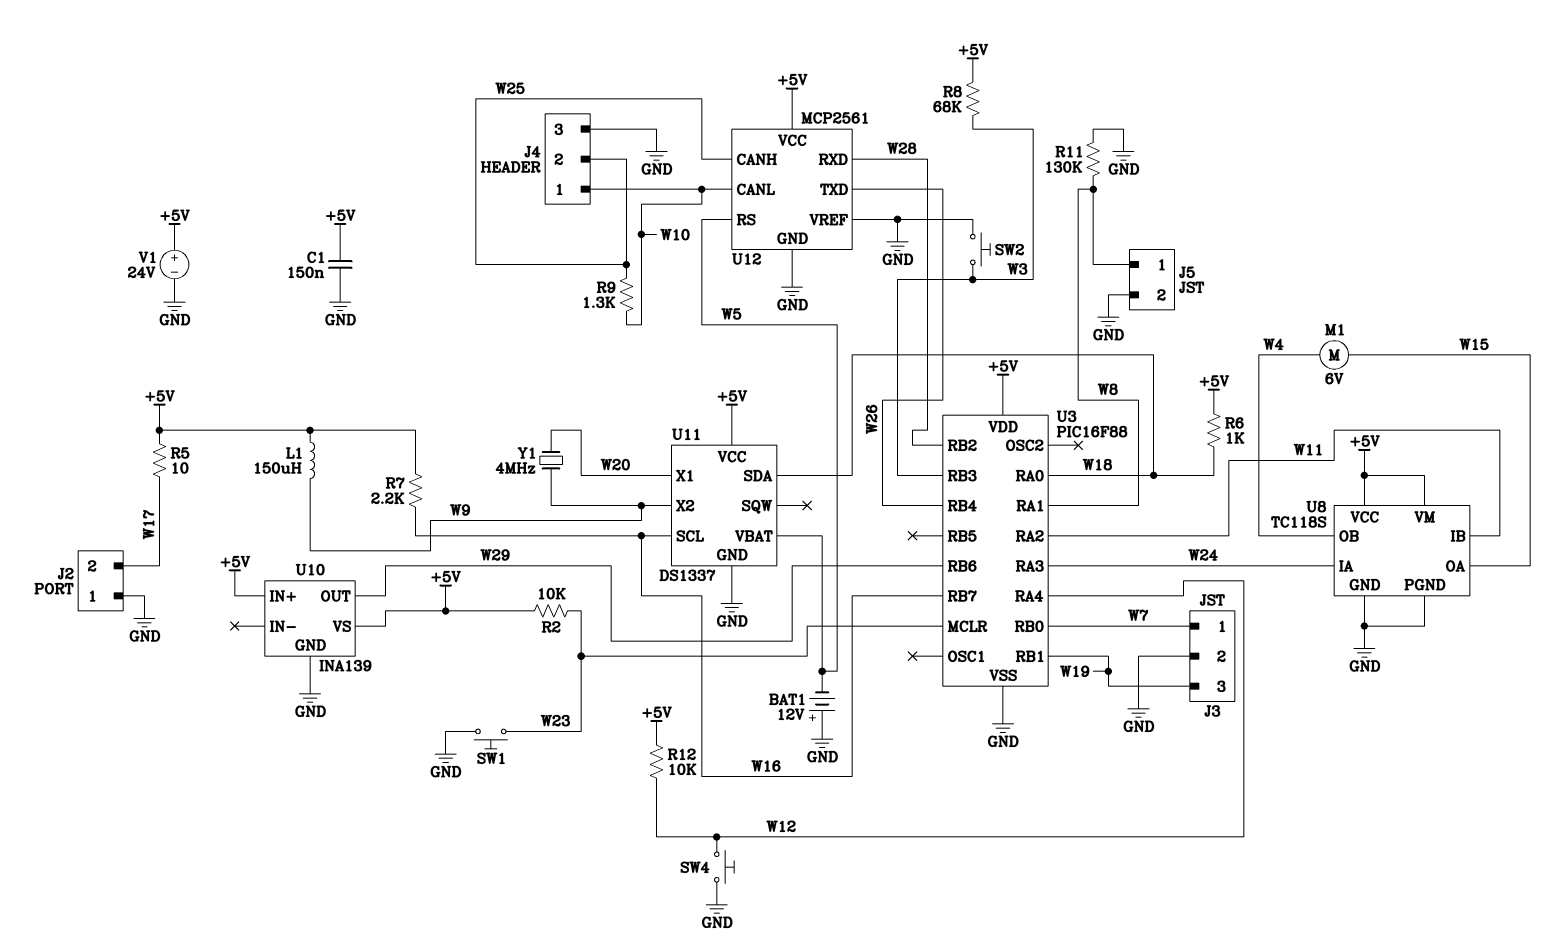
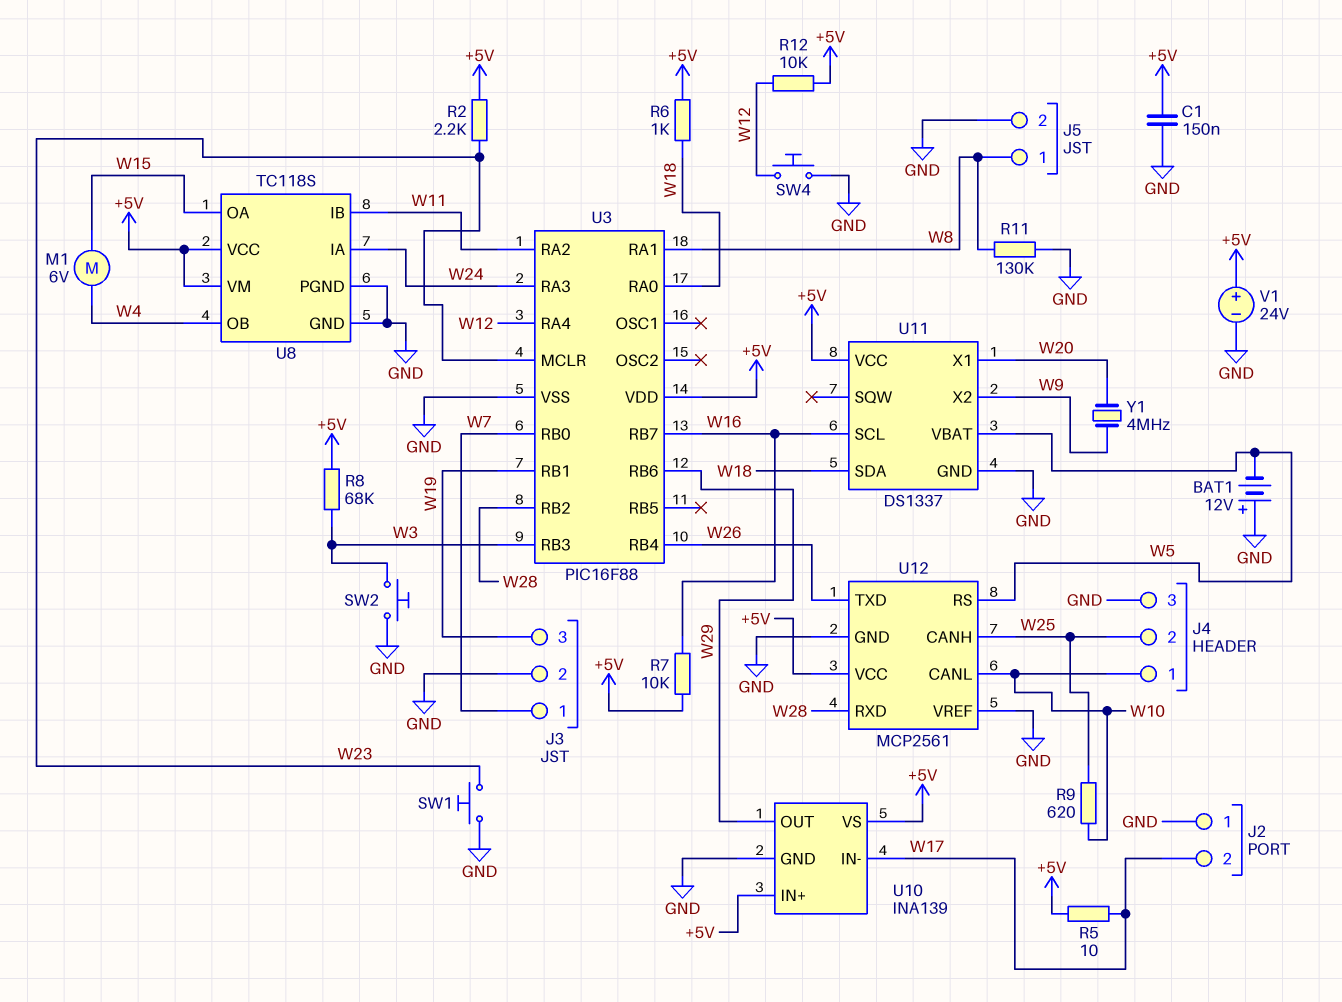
L1: 150uH (+5V, W9) -> none
R2: 10k (+5V, W23) -> 2.2k (+5V, W23)
R7: 2.2k (+5V, W16) -> 10k (+5V, W16)
R9: 1.3k (W10, W25) -> 620 (W10, W25)
U10 pin IN-: none -> W17

